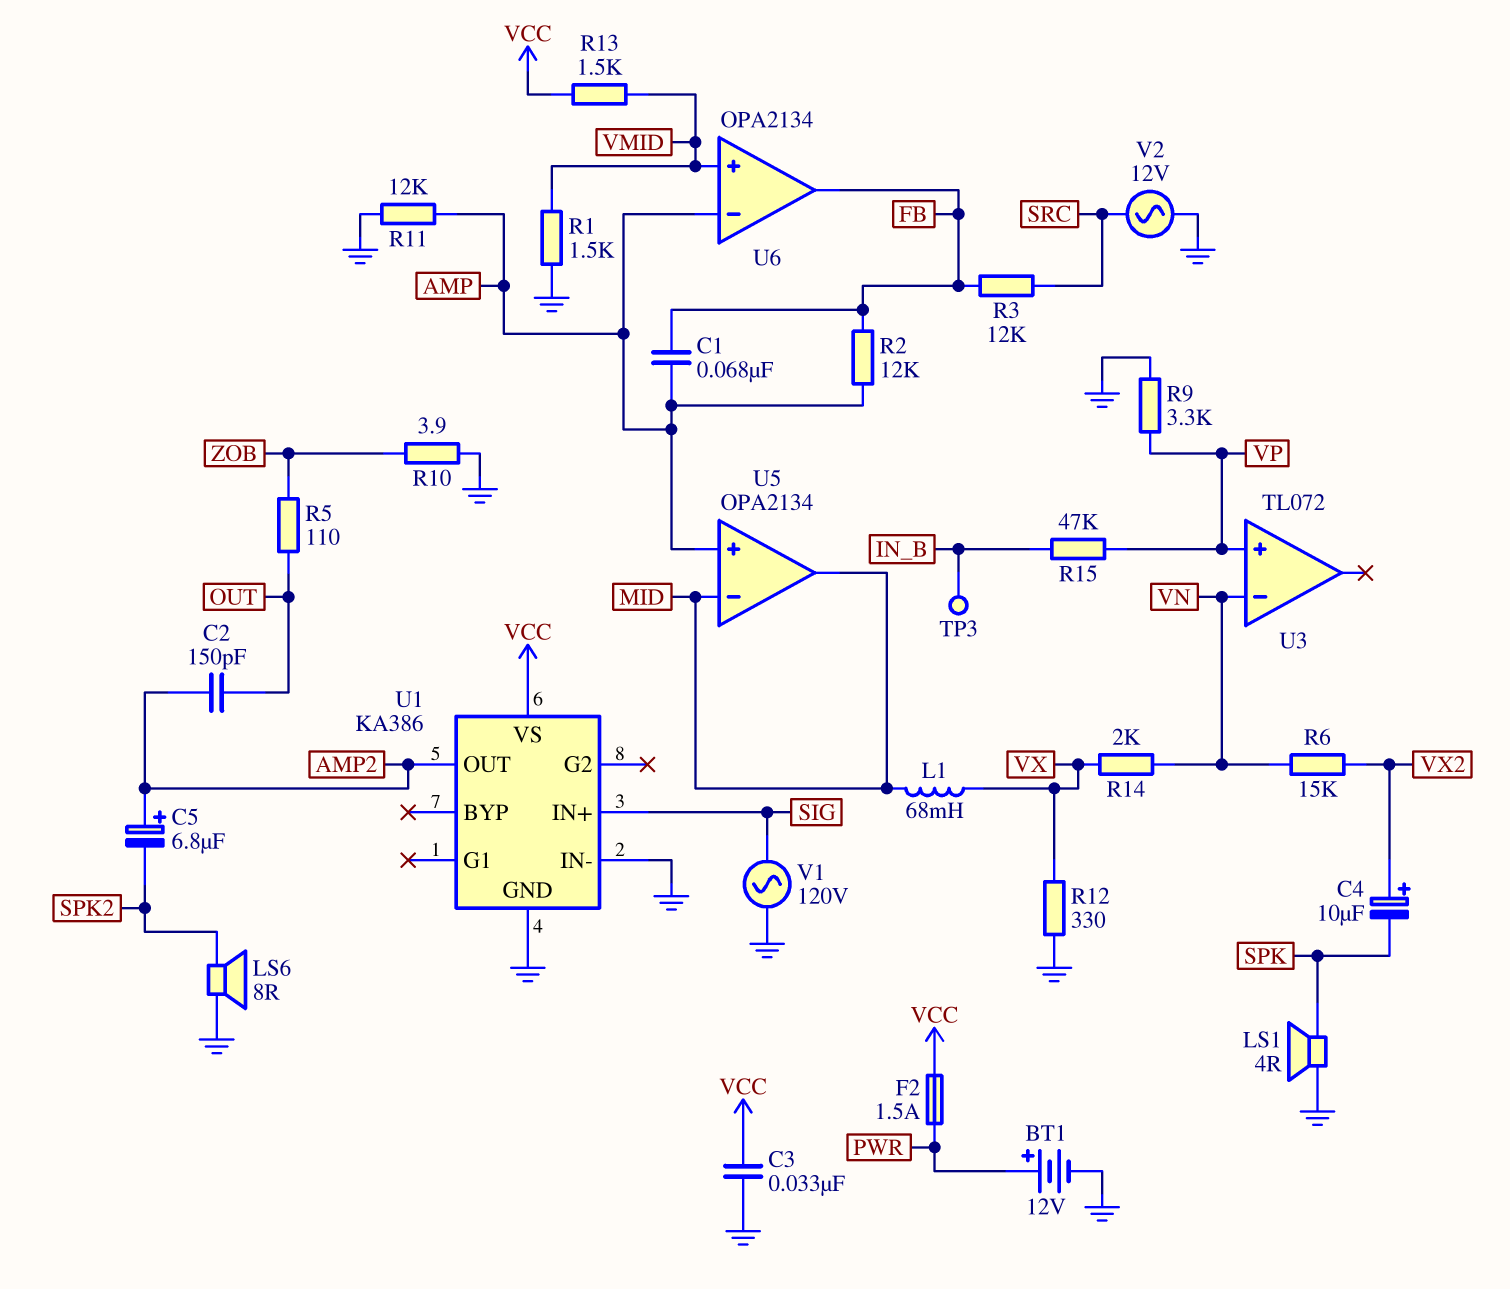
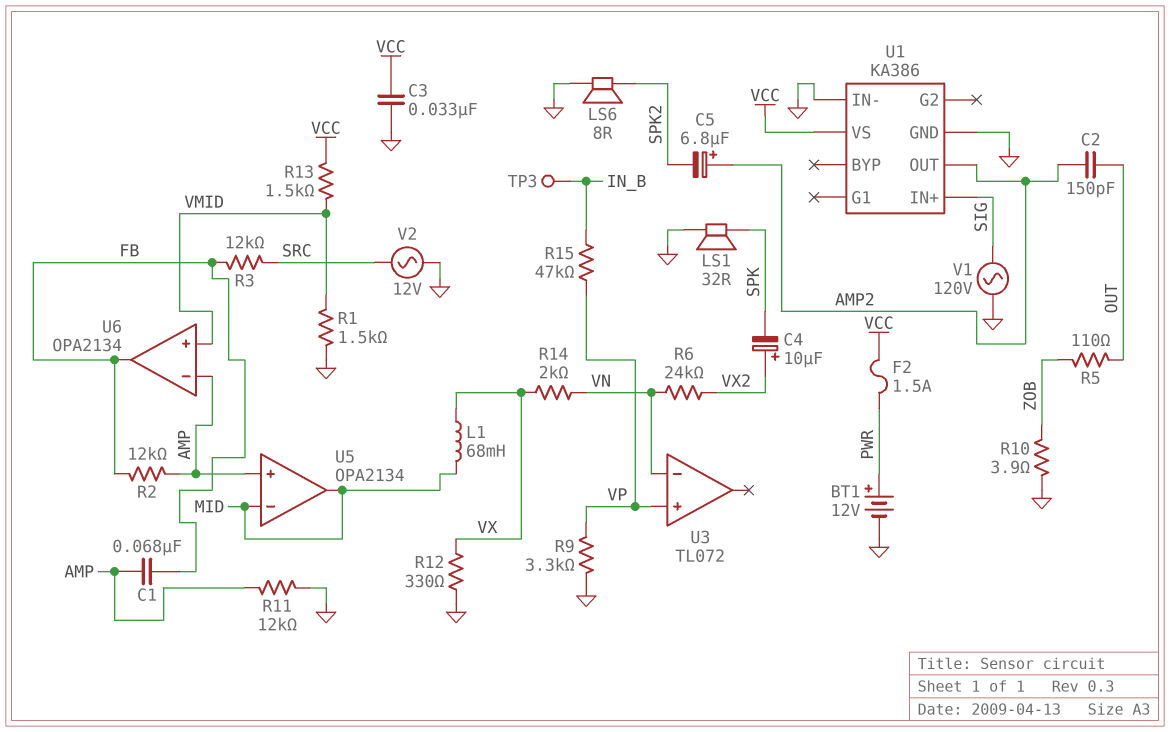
LS1: speaker 4R (GND, SPK) -> speaker 32R (GND, SPK)
R6: 15k (VN, VX2) -> 24k (VN, VX2)

